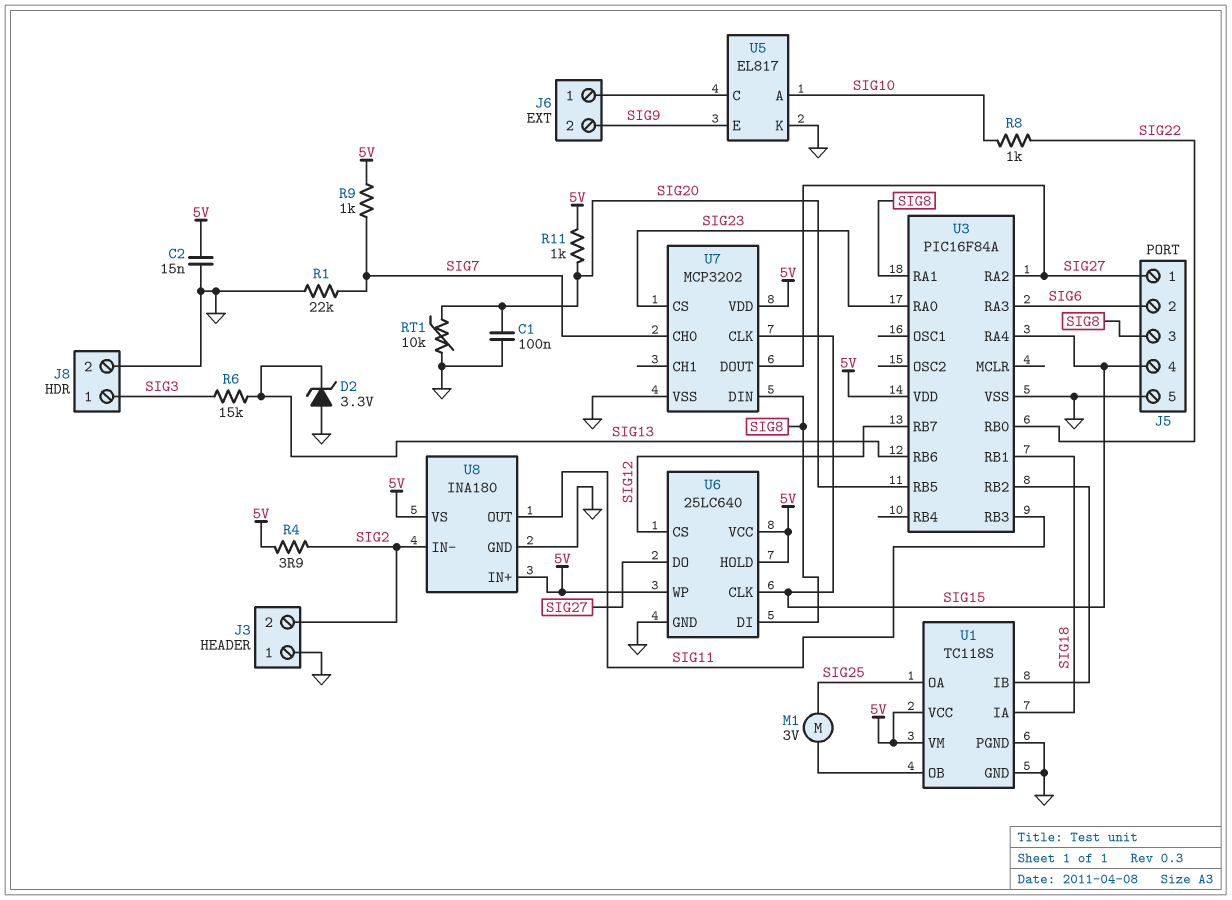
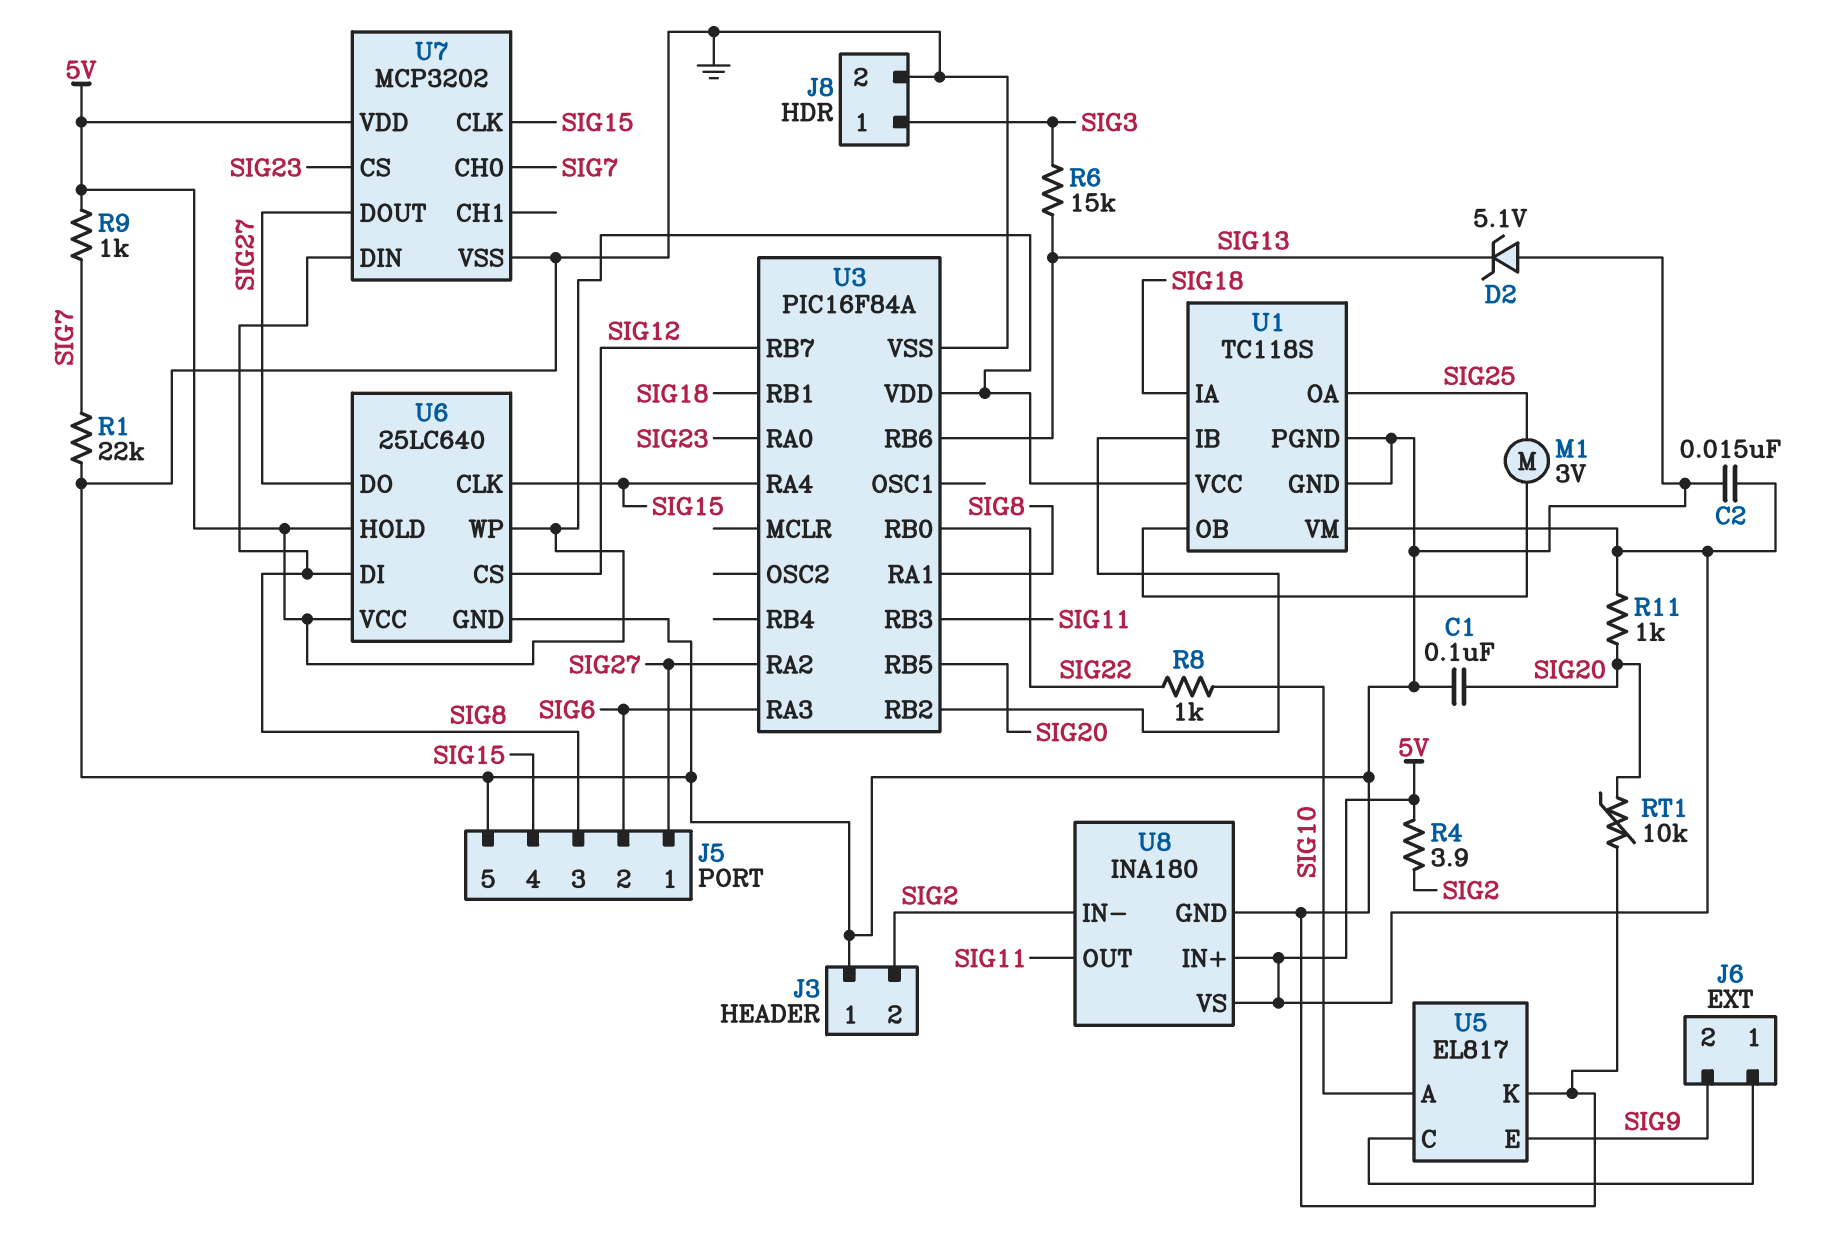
D2: zener 3.3V (A GND, K SIG13) -> zener 5.1V (A GND, K SIG13)

